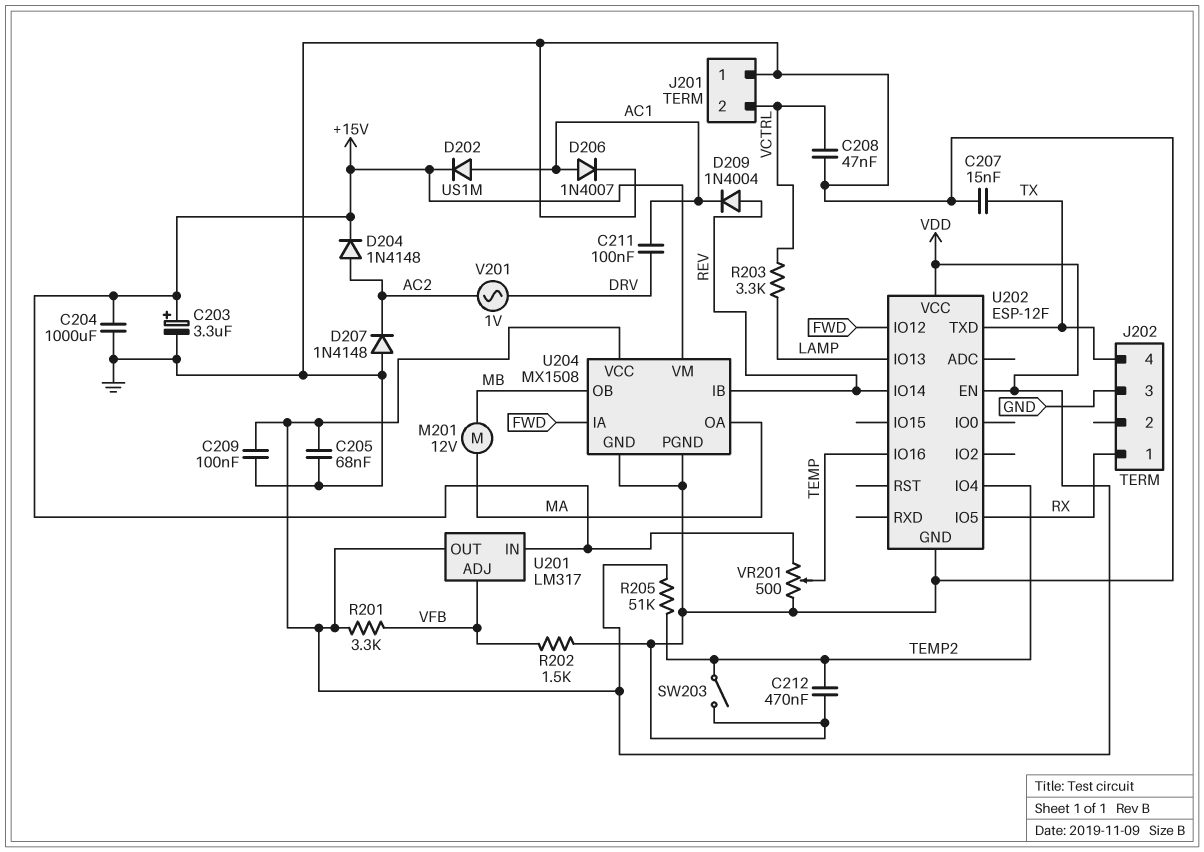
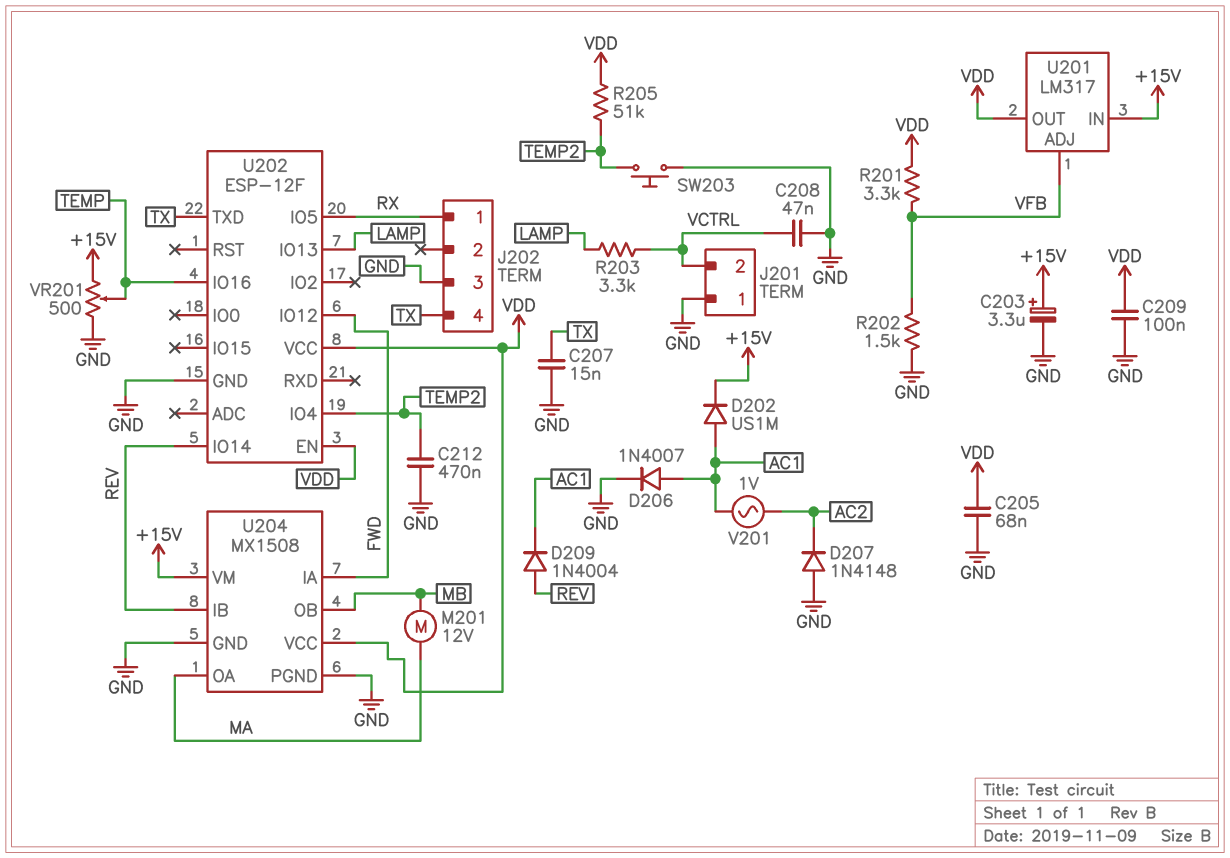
C204: 1000uF (+15V, GND) -> none
C211: 100nF (AC1, DRV) -> none
D204: diode 1N4148 (A AC2, K +15V) -> none
SW203: switch (GND, TEMP2) -> button (GND, TEMP2)
V201: AC 1V (AC2, DRV) -> AC 1V (AC1, AC2)

